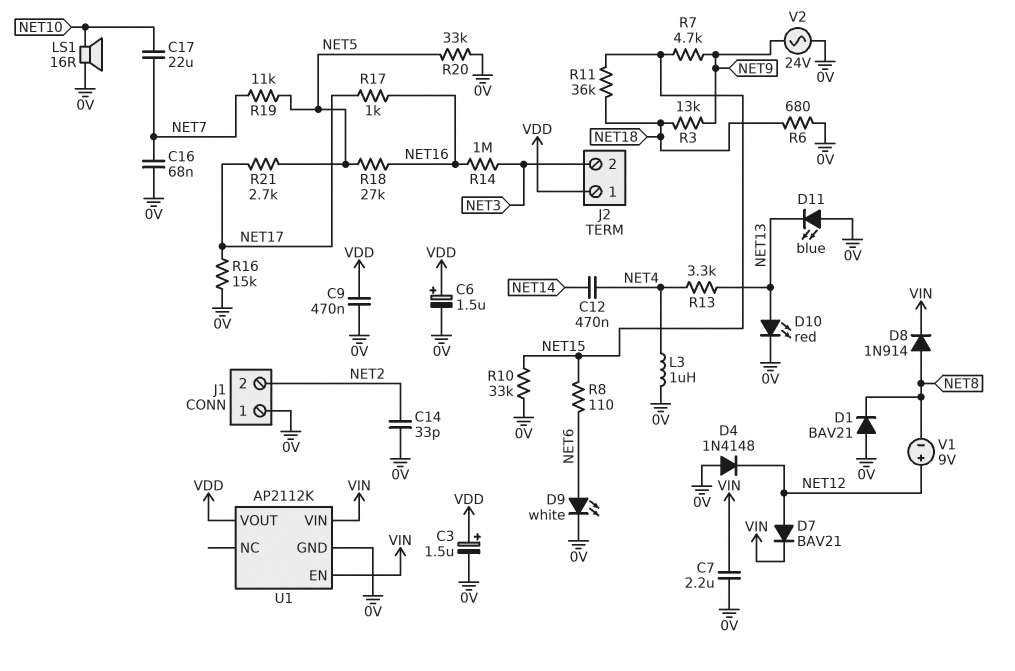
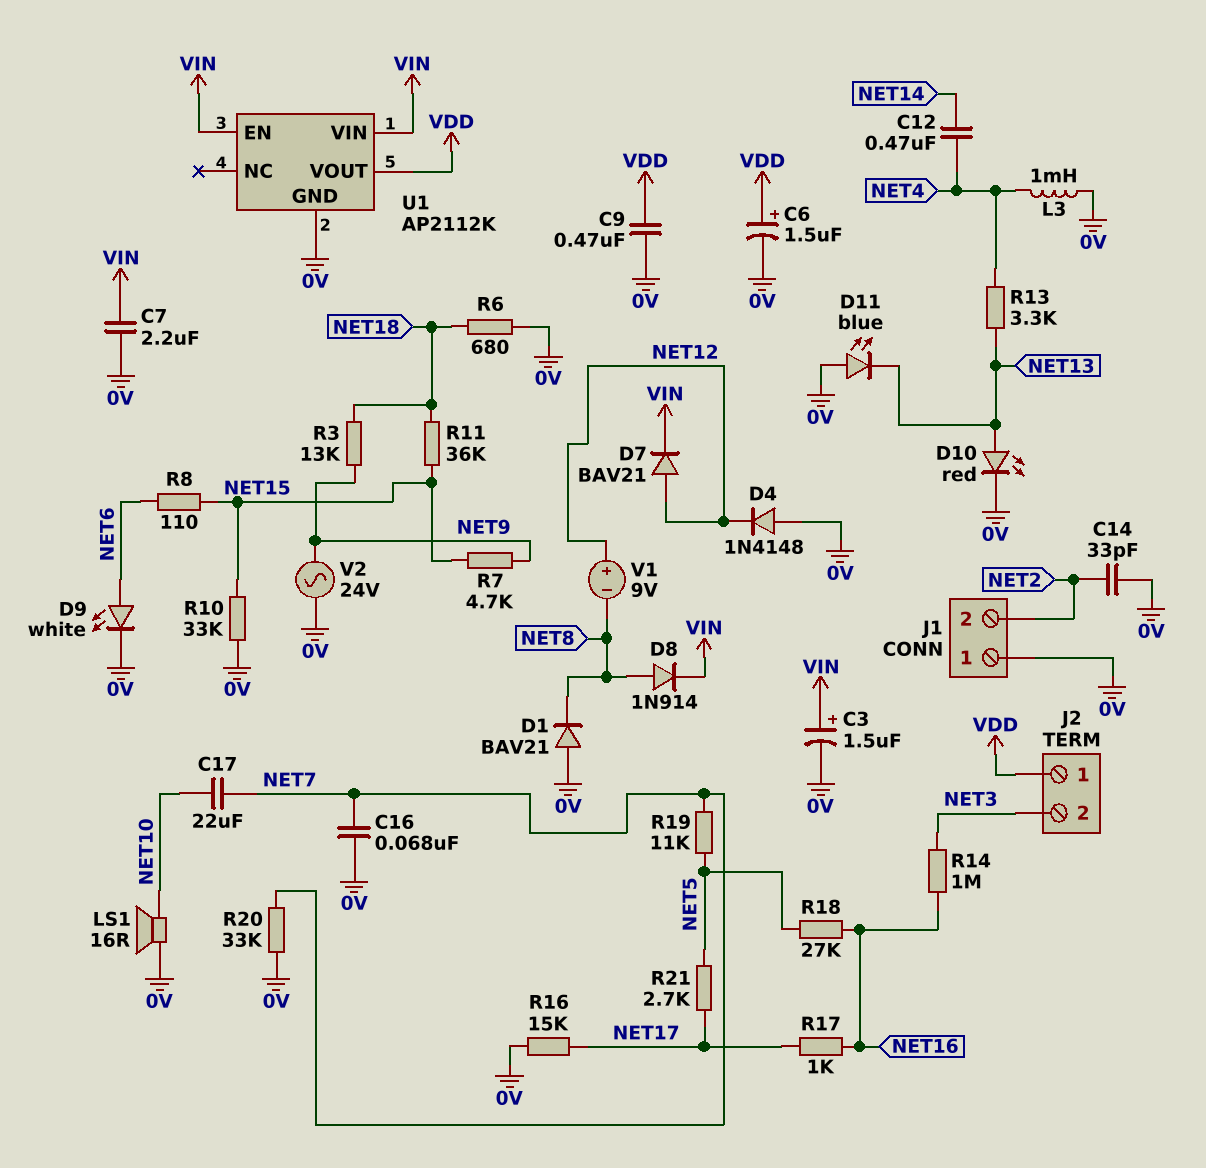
C3: 1.5uF (plus VDD, minus 0V) -> 1.5uF (plus VIN, minus 0V)
L3: 1uH (0V, NET4) -> 1mH (0V, NET4)
R20: 33k (0V, NET5) -> 33k (0V, NET7)

